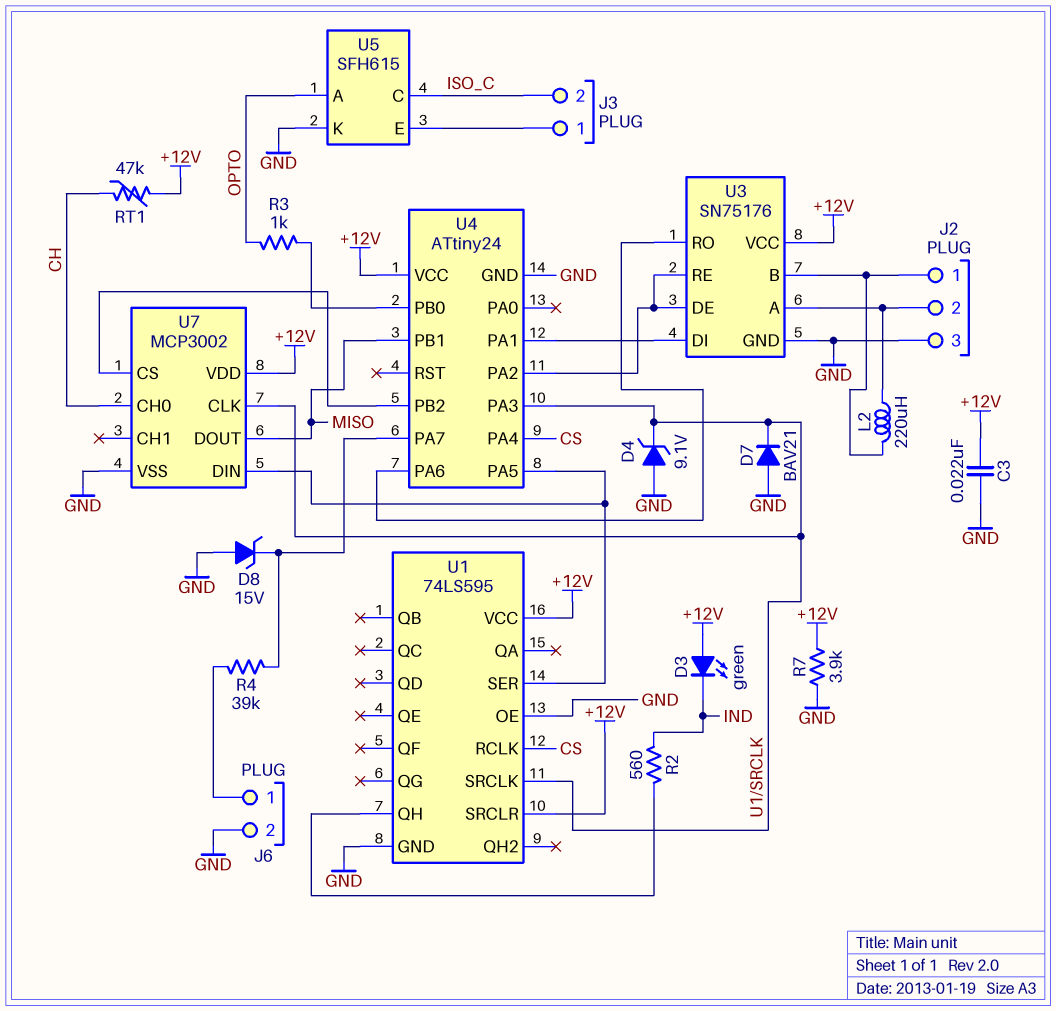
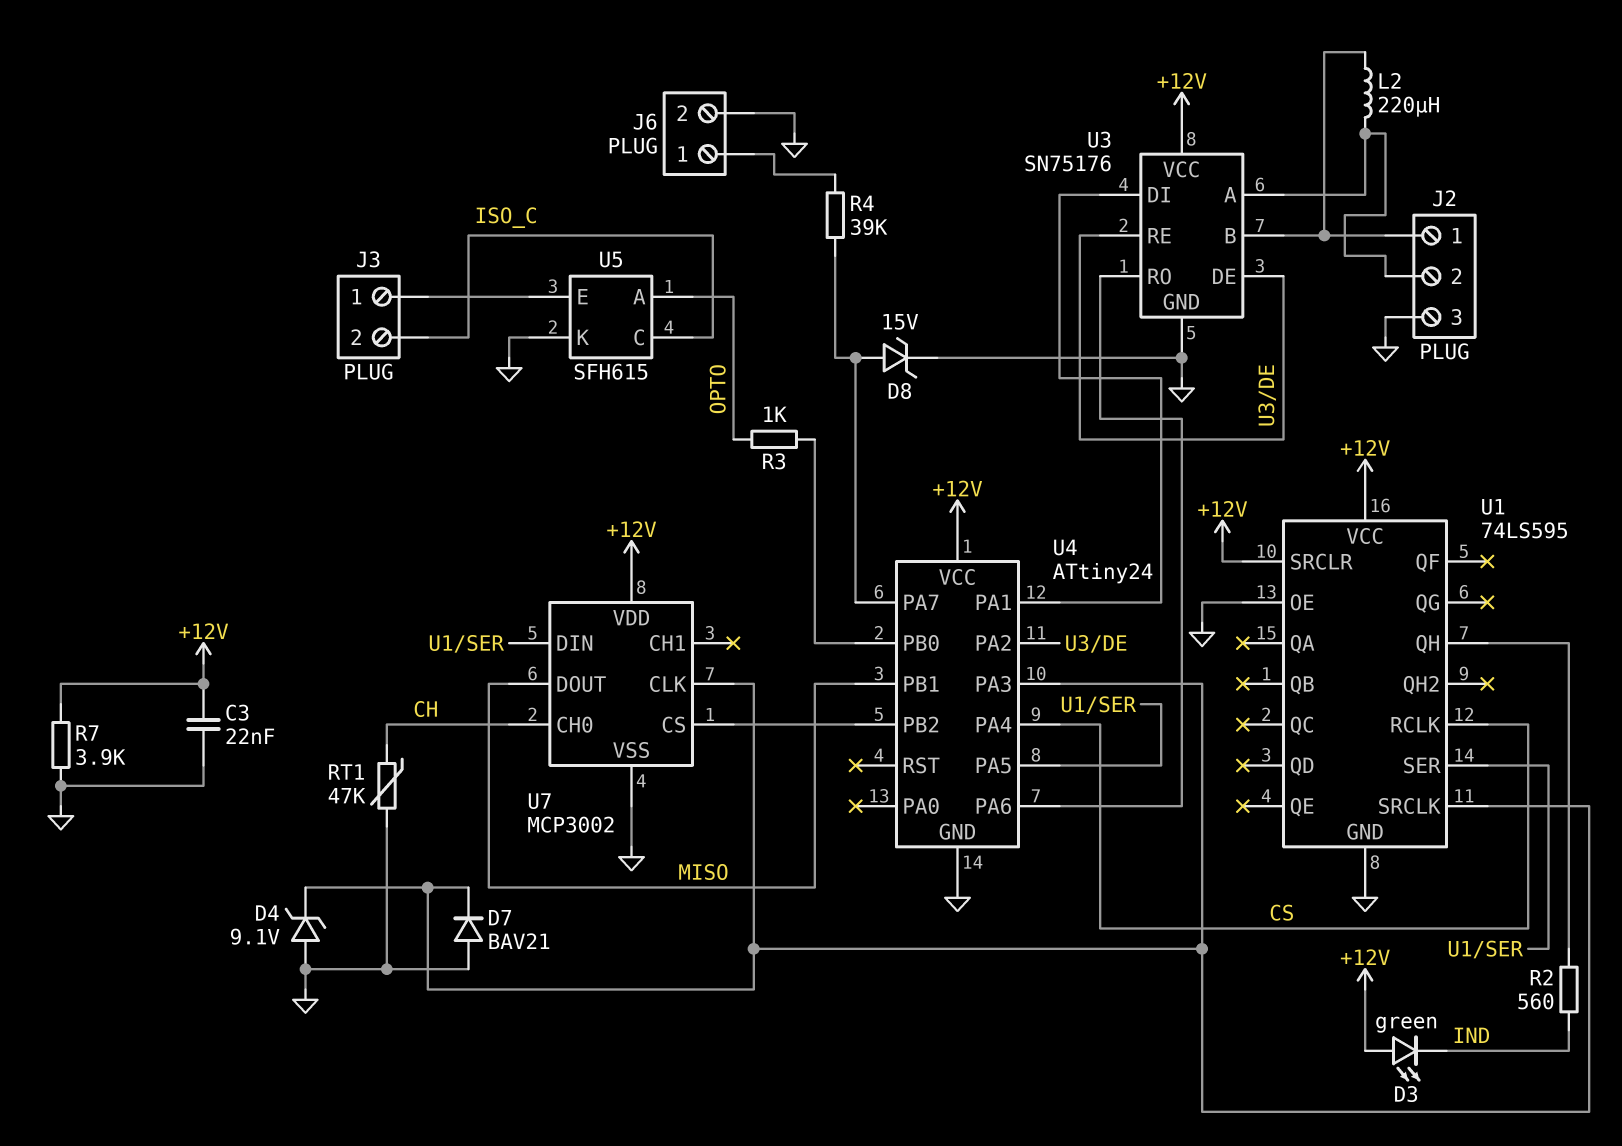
D8: zener 15V (A GND, K U4/PA7) -> zener 15V (A U4/PA7, K GND)
RT1: 47k (+12V, CH) -> 47k (CH, GND)

